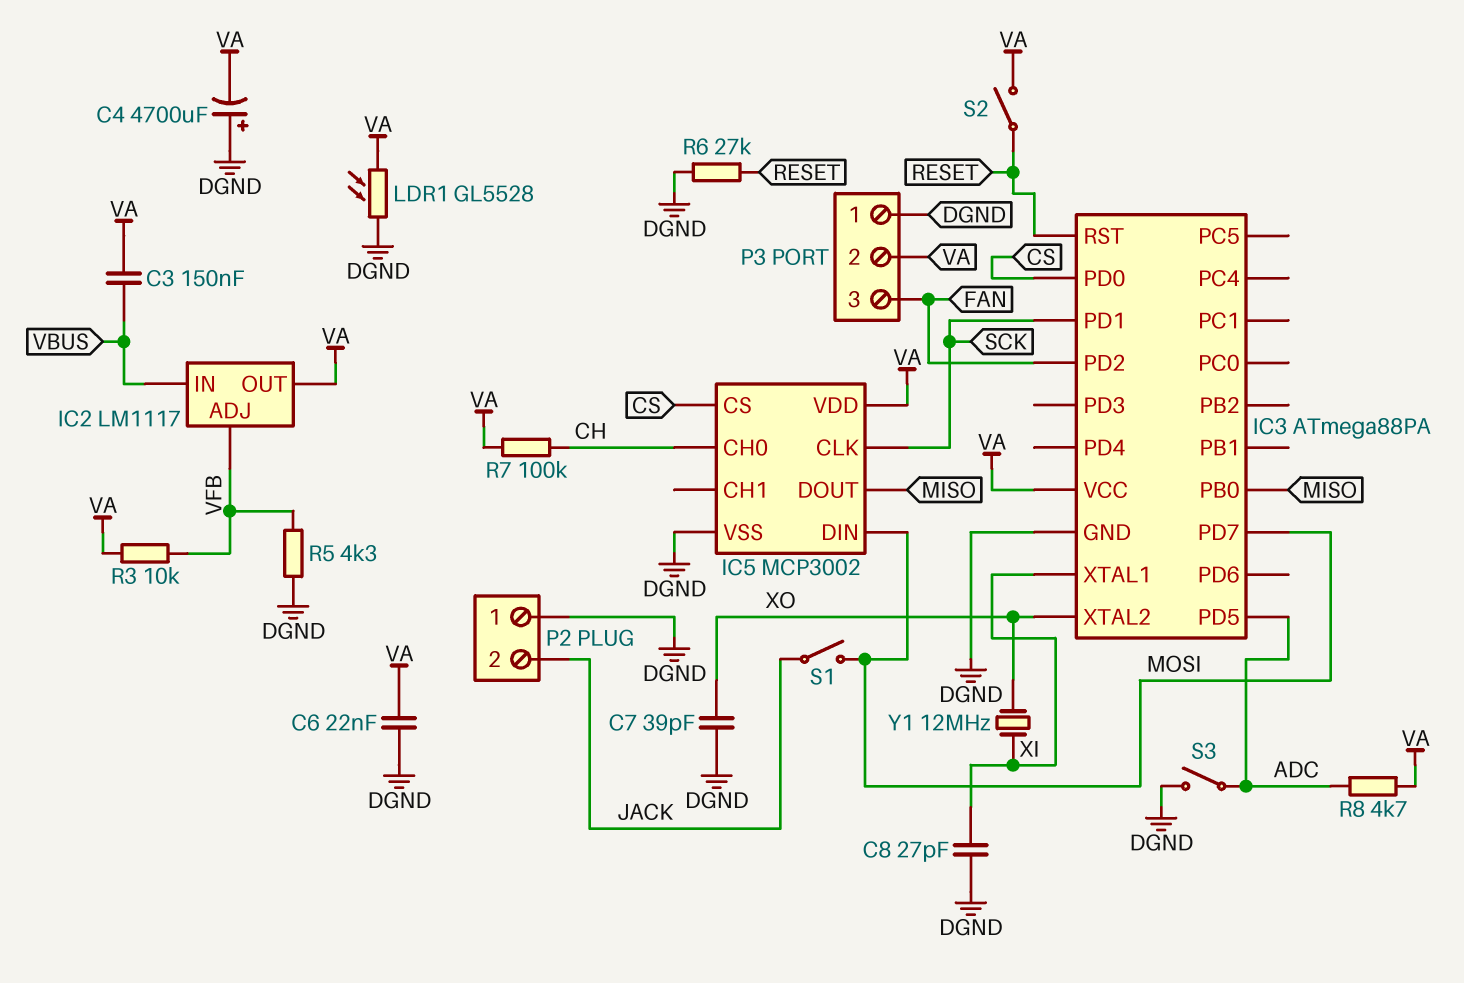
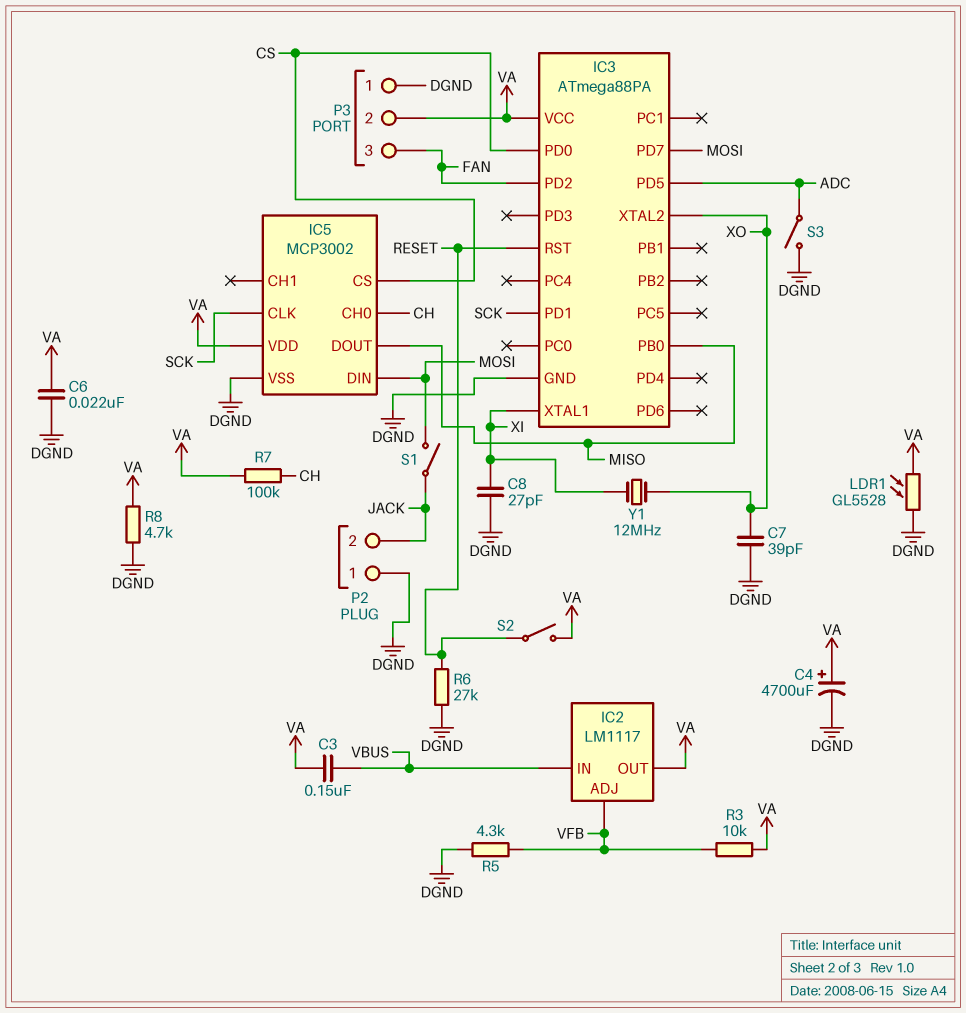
C4: 4700uF (plus DGND, minus VA) -> 4700uF (plus VA, minus DGND)
R8: 4.7k (ADC, VA) -> 4.7k (DGND, VA)

